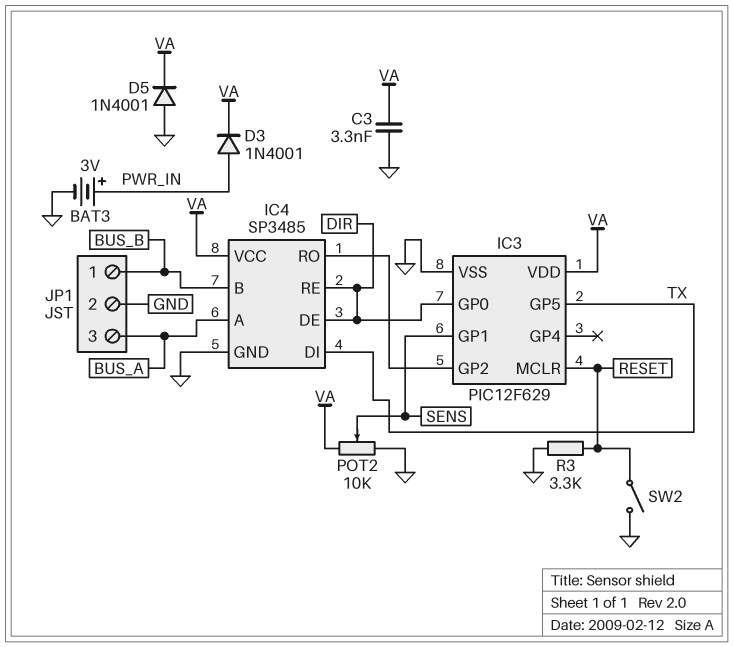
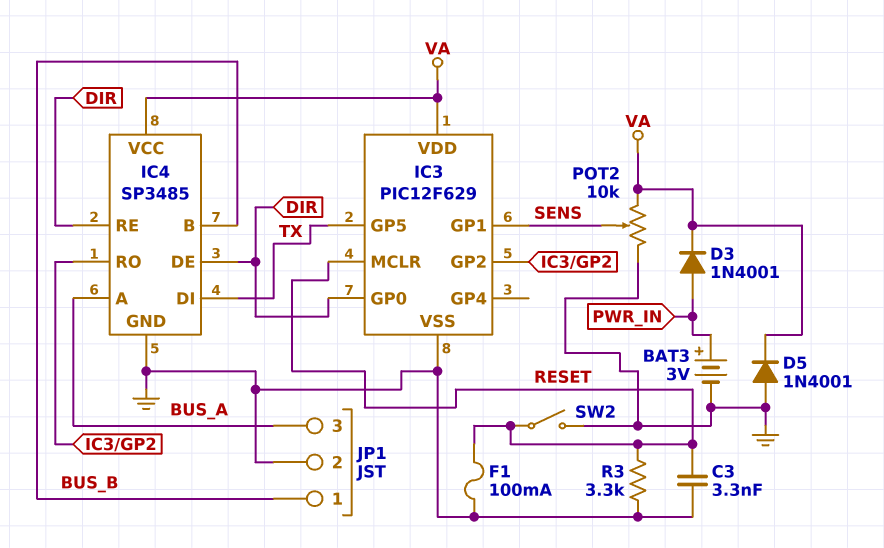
C3: 3.3nF (GND, VA) -> 3.3nF (GND, RESET)
F1: none -> 100mA (GND, RESET)

